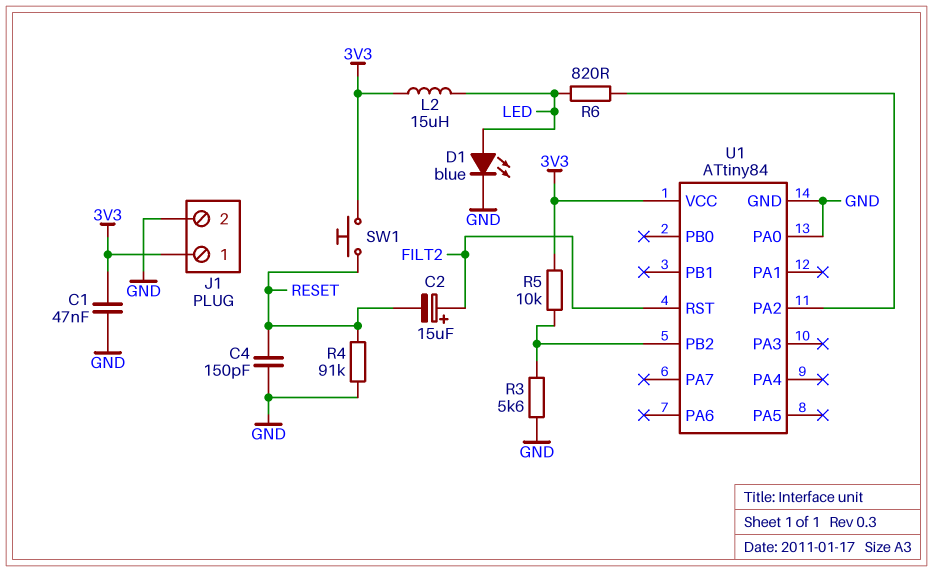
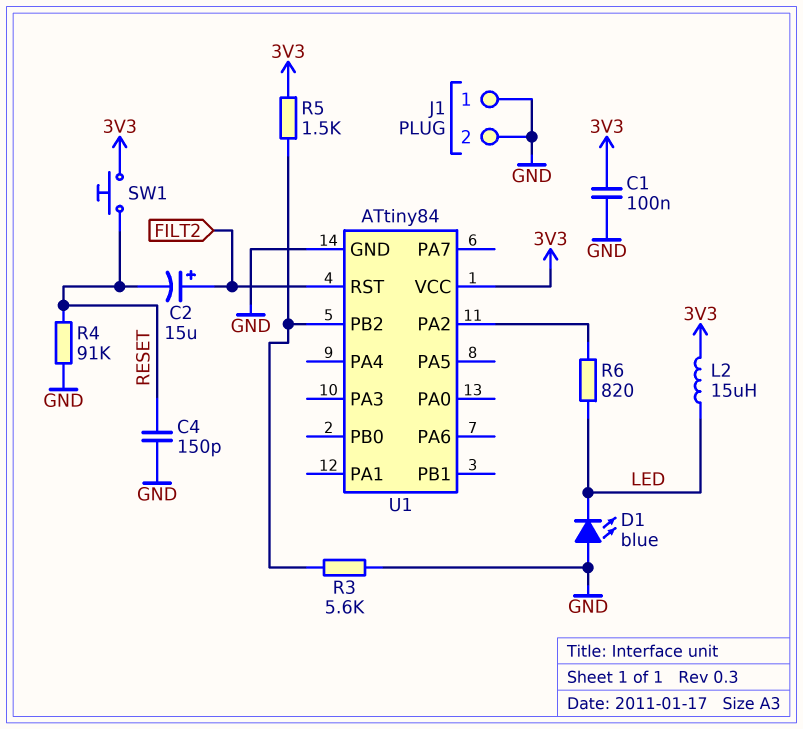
C1: 47nF (3V3, GND) -> 100nF (3V3, GND)
D1: LED blue (A LED, K GND) -> LED blue (A GND, K LED)
J1 pin 1: 3V3 -> GND
R5: 10k (3V3, U1/PB2) -> 1.5k (3V3, U1/PB2)
U1 pin PA0: GND -> none

